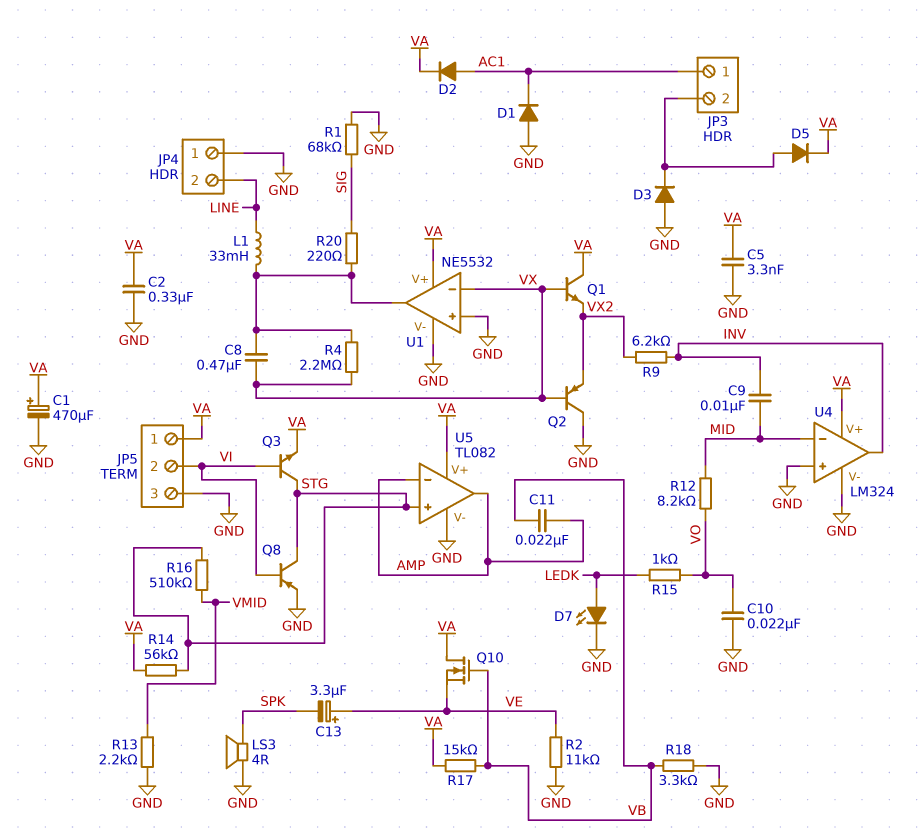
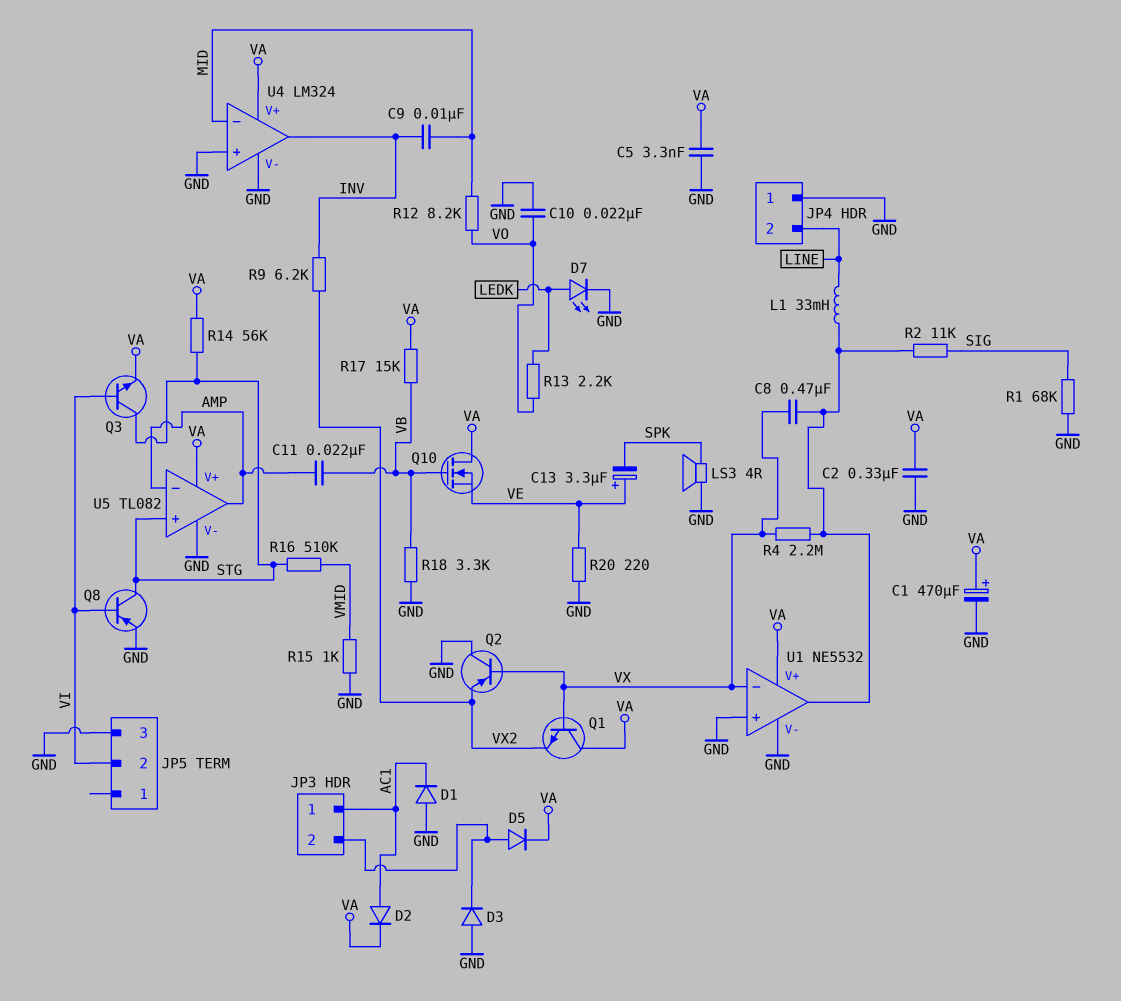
JP5 pin 1: VA -> none
R2: 11k (GND, VE) -> 11k (SIG, U1/out)
R13: 2.2k (GND, VMID) -> 2.2k (LEDK, VO)
R15: 1k (LEDK, VO) -> 1k (GND, VMID)
R20: 220 (SIG, U1/out) -> 220 (GND, VE)

